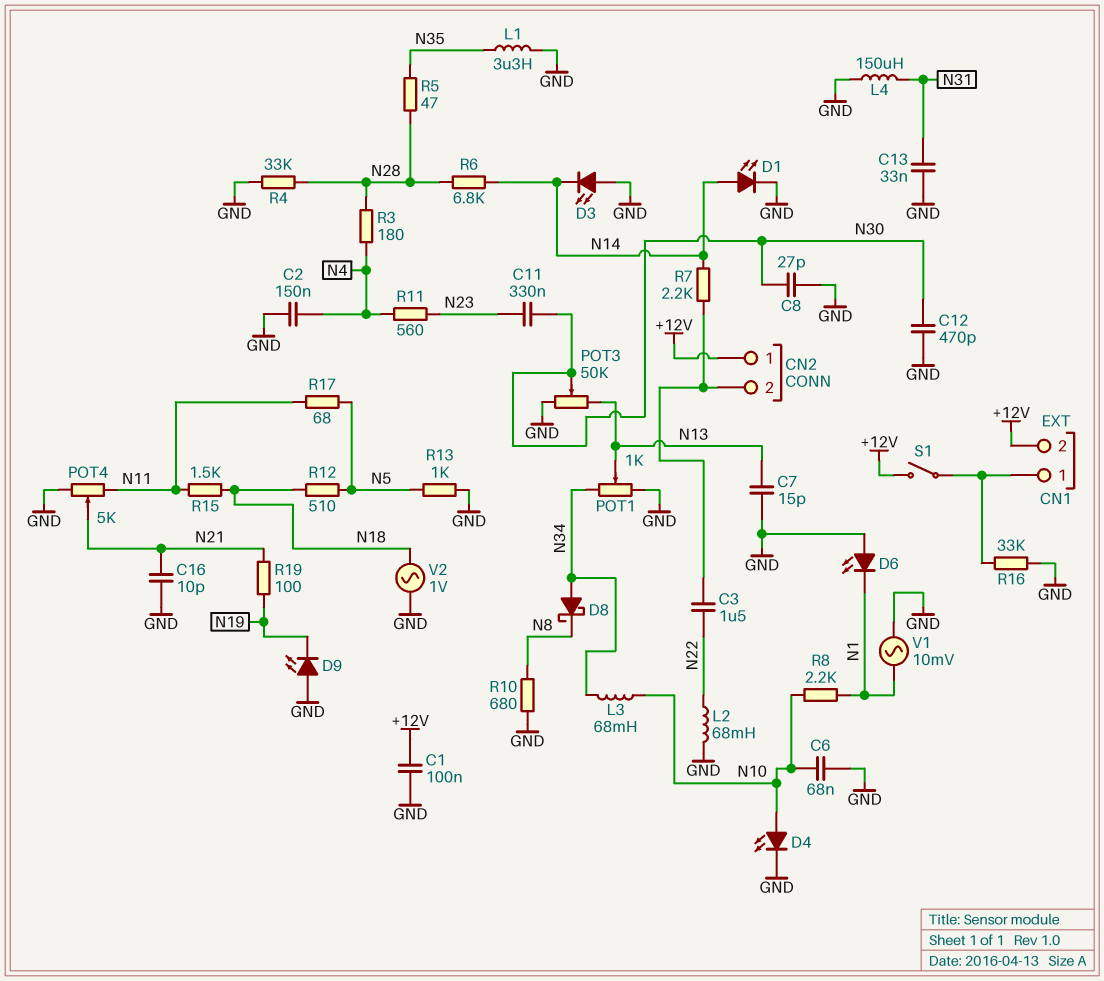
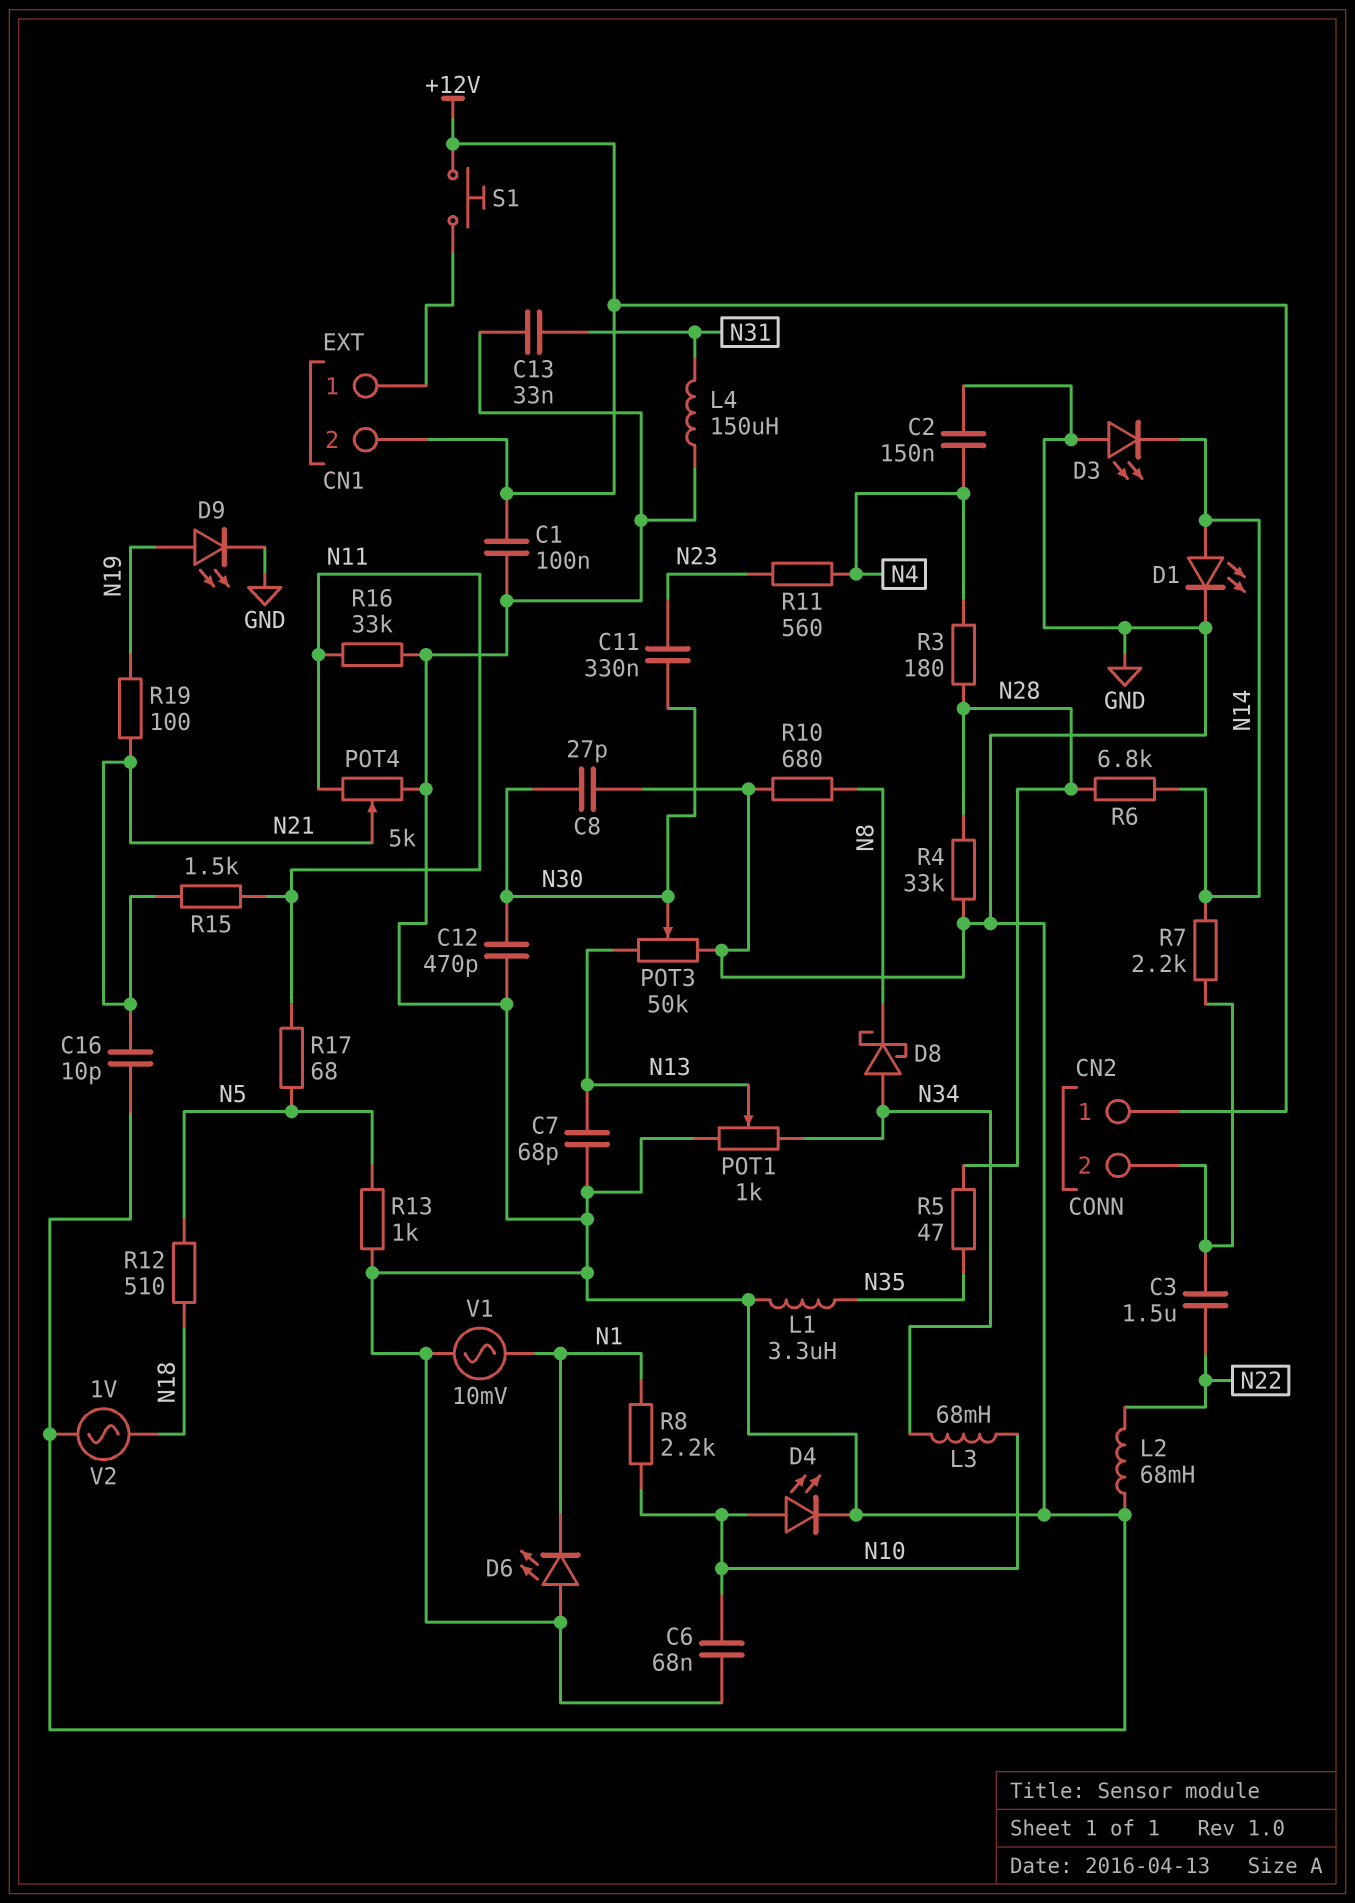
C7: 15pF (GND, N13) -> 68pF (GND, N13)
D9: LED (A GND, K N19) -> LED (A N19, K GND)
R15: 1.5k (N11, N18) -> 1.5k (N11, N21)
R16: 33k (CN1/1, GND) -> 33k (GND, N11)
S1: switch (+12V, CN1/1) -> button (+12V, CN1/1)

